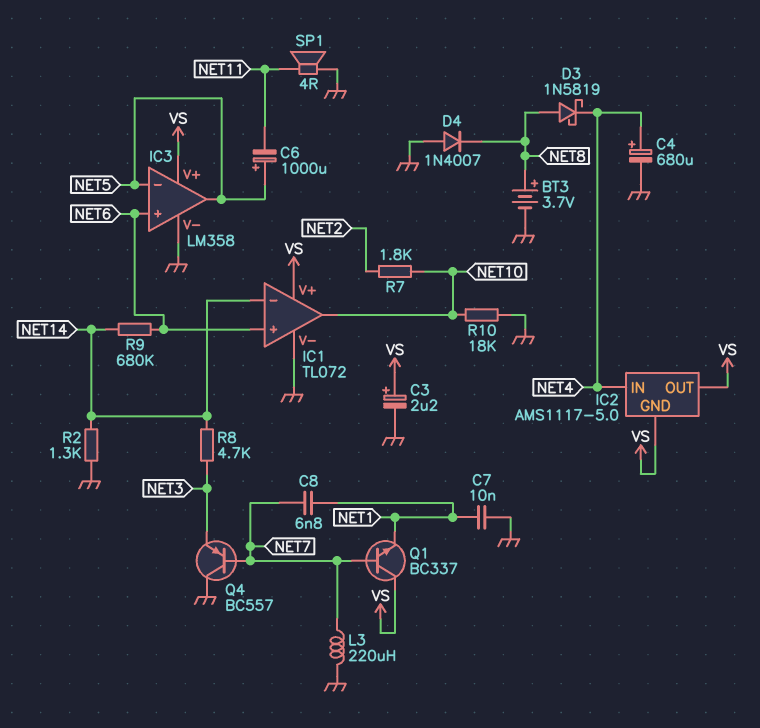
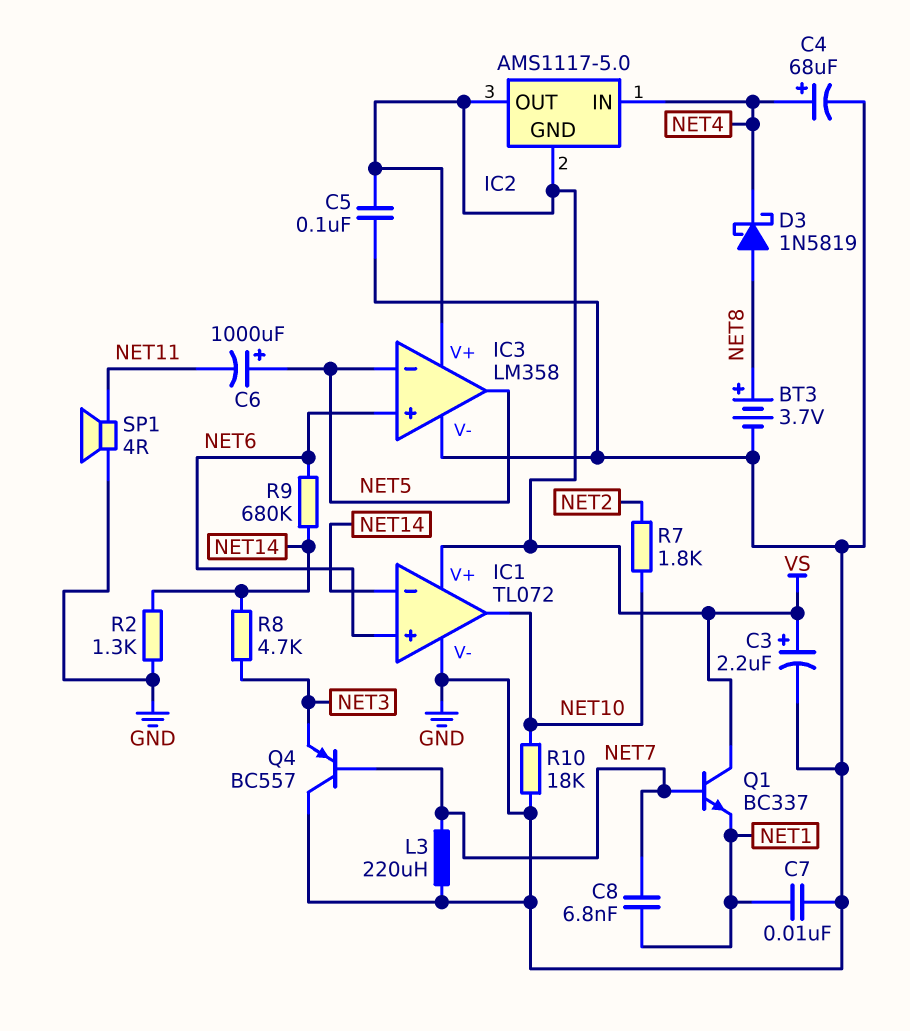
C4: 680uF (plus NET4, minus GND) -> 68uF (plus NET4, minus GND)
C5: none -> 100nF (GND, VS)
D4: diode 1N4007 (A GND, K NET8) -> none

